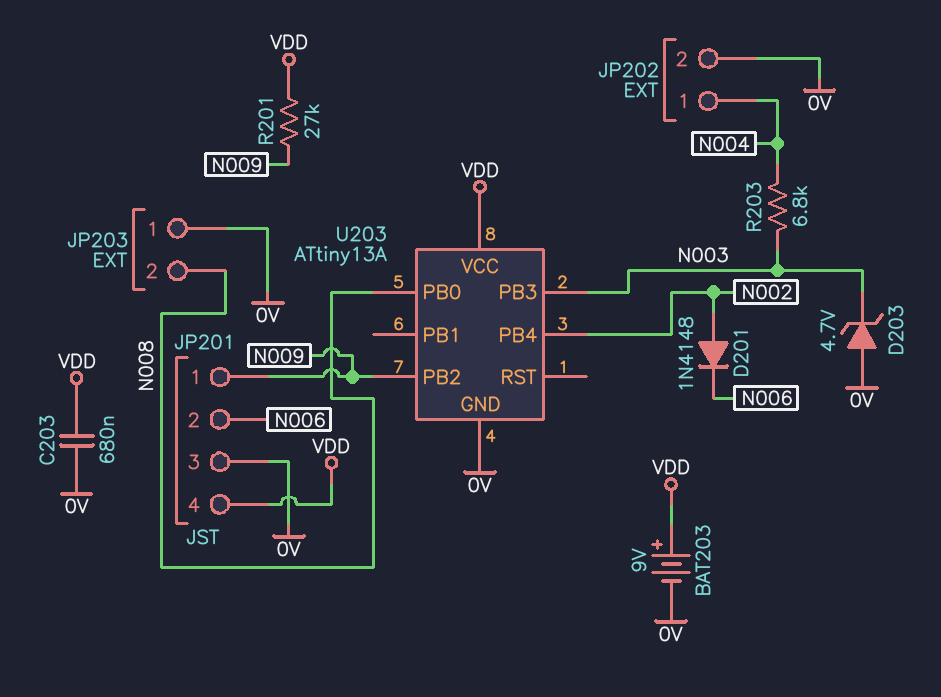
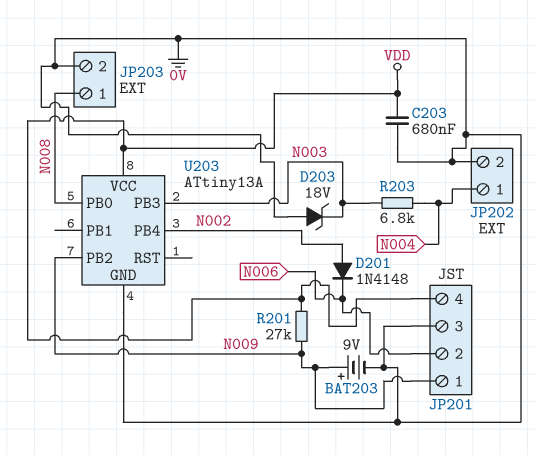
BAT203: 9V (plus VDD, minus 0V) -> 9V (plus N009, minus 0V)
D203: zener 4.7V (A 0V, K N003) -> zener 18V (A 0V, K N003)
JP203 pin 1: 0V -> N008
JP203 pin 2: N008 -> 0V

